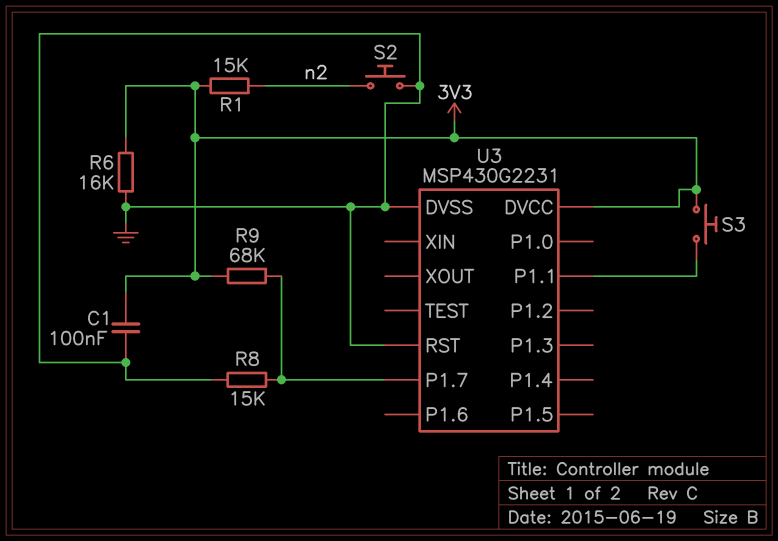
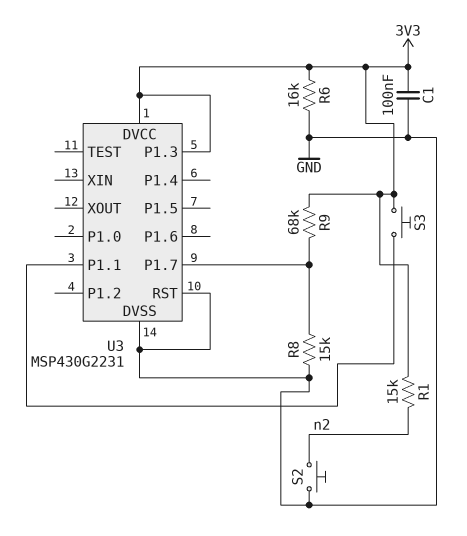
U3 pin P1.3: none -> 3V3

